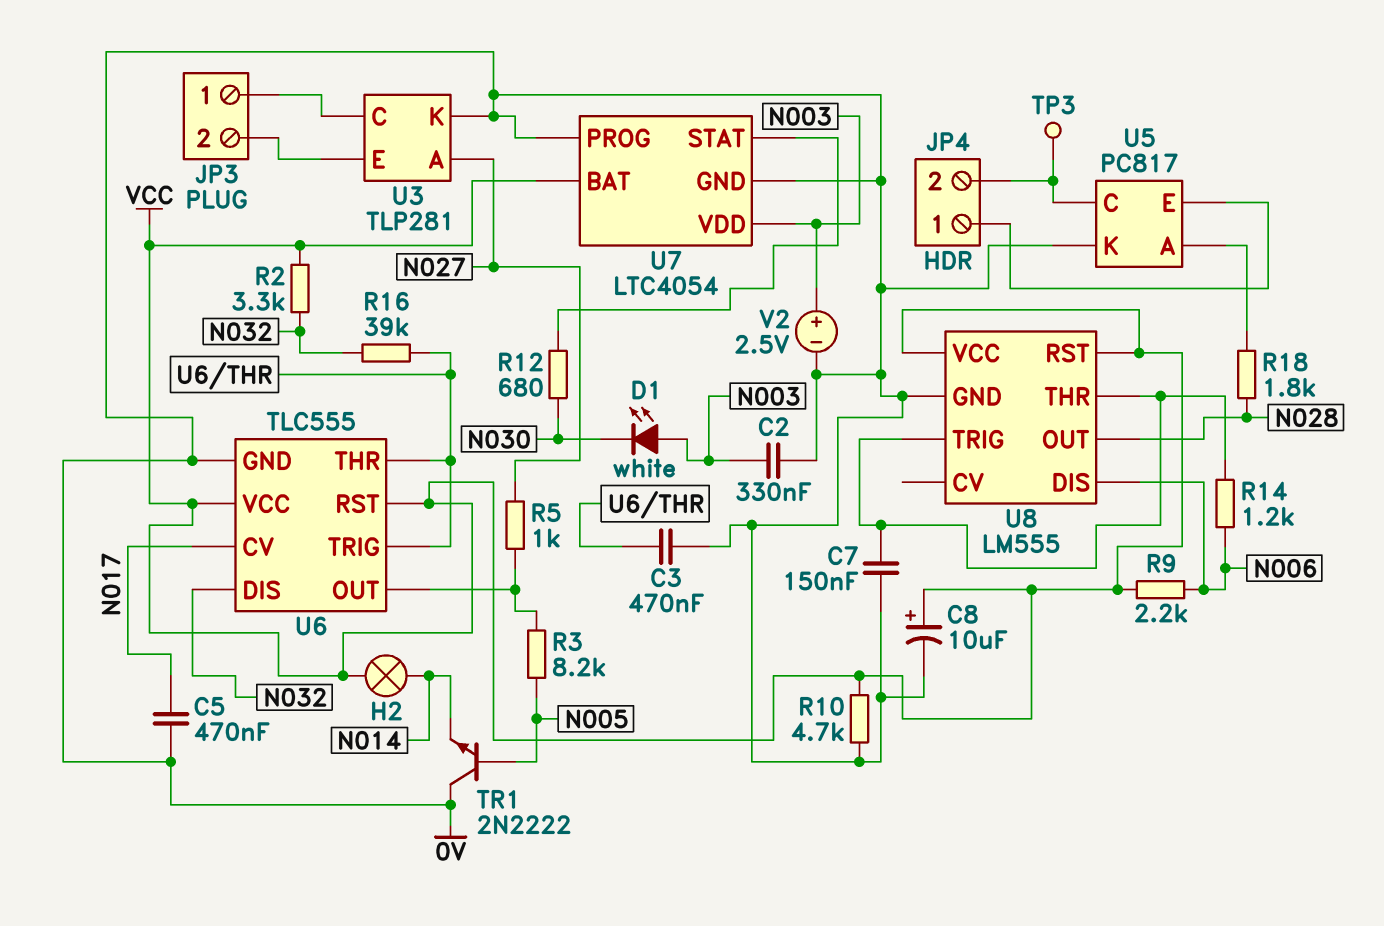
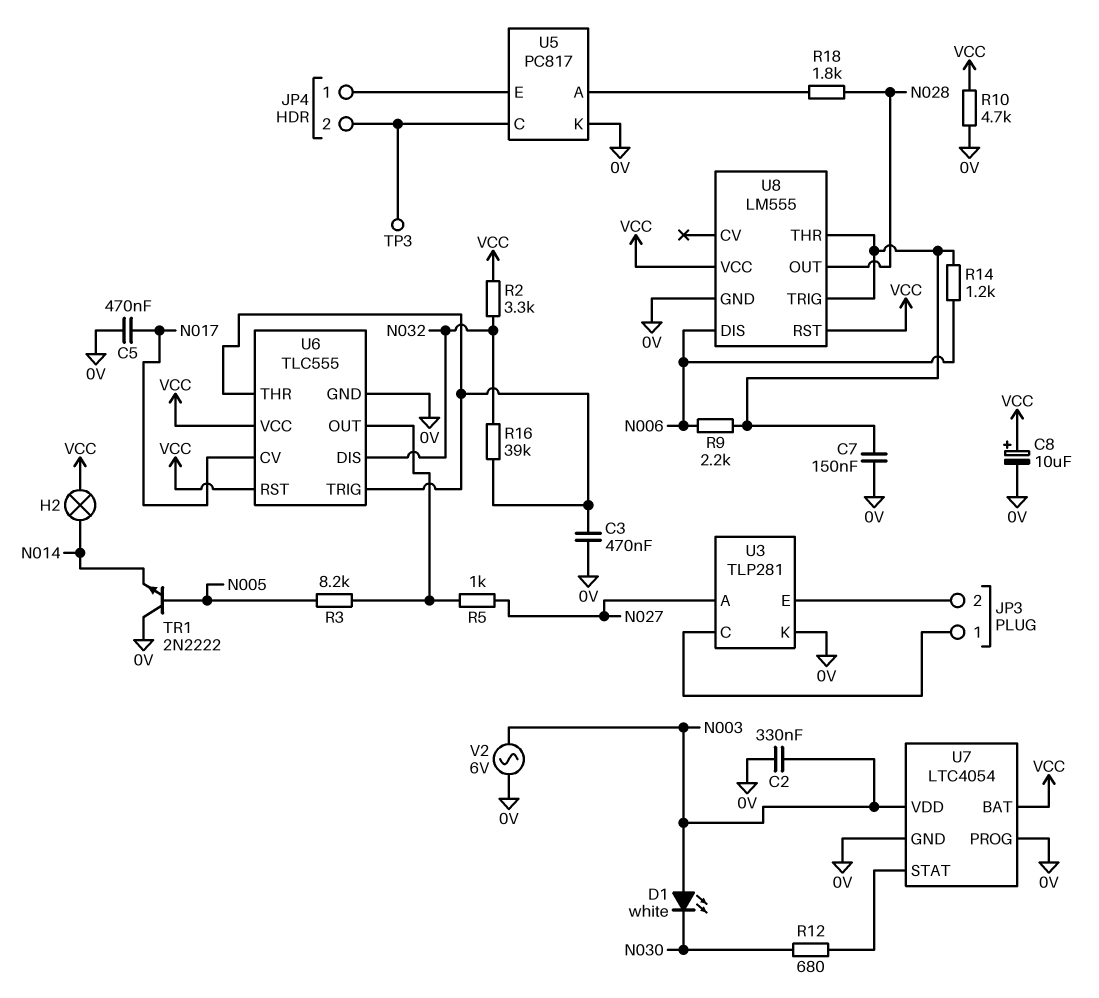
R9: 2.2k (N006, VCC) -> 2.2k (N006, U8/THR)
V2: 2.5V (plus N003, minus 0V) -> AC 6V (0V, N003)

